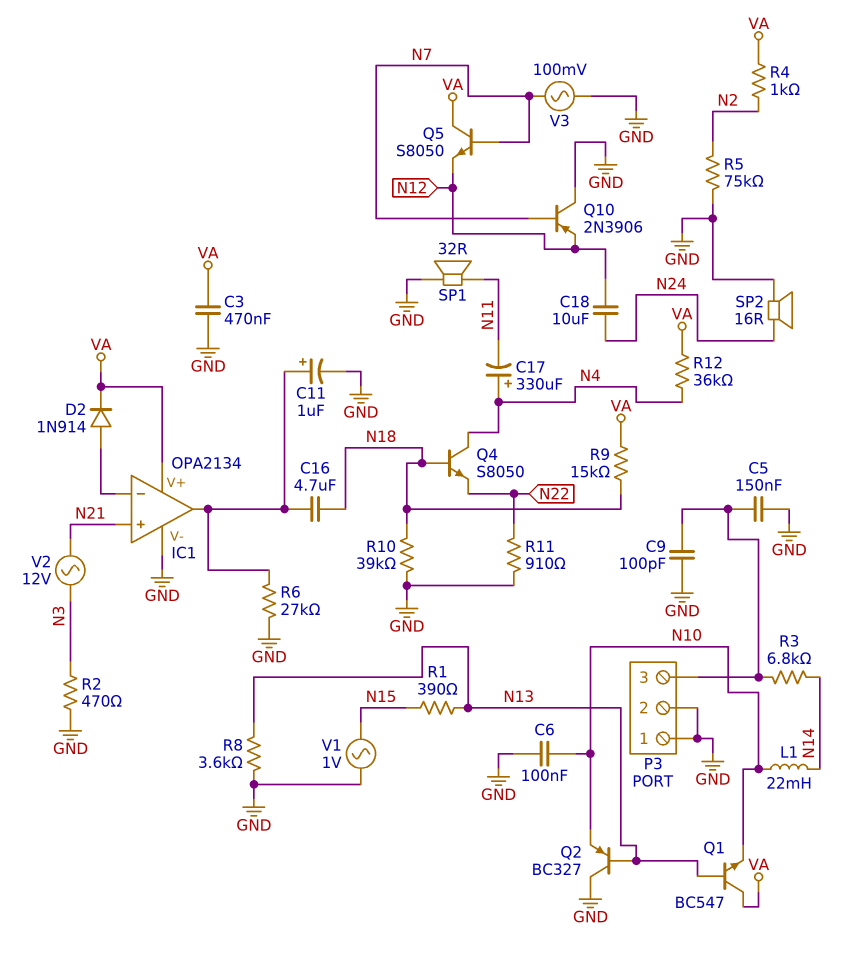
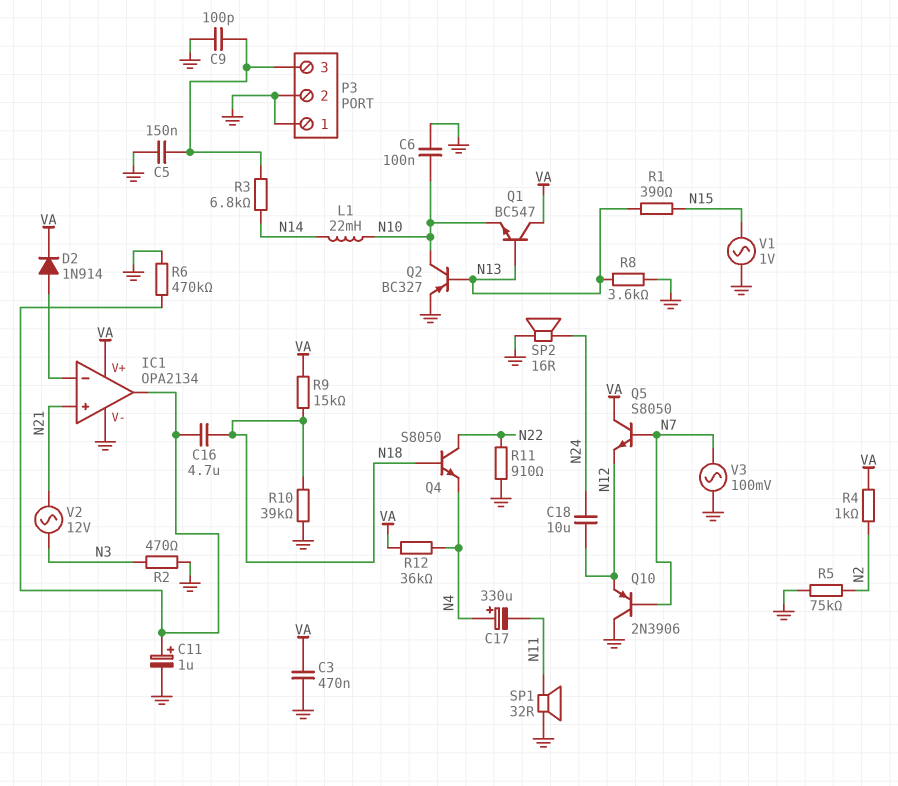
Q2: PNP BC327 (B N13, C GND, E N10) -> PNP BC327 (B N13, C N10, E GND)
Q4: NPN S8050 (B N18, C N4, E N22) -> NPN S8050 (B N18, C N22, E N4)
R6: 27k (GND, IC1/out) -> 470k (GND, IC1/out)

